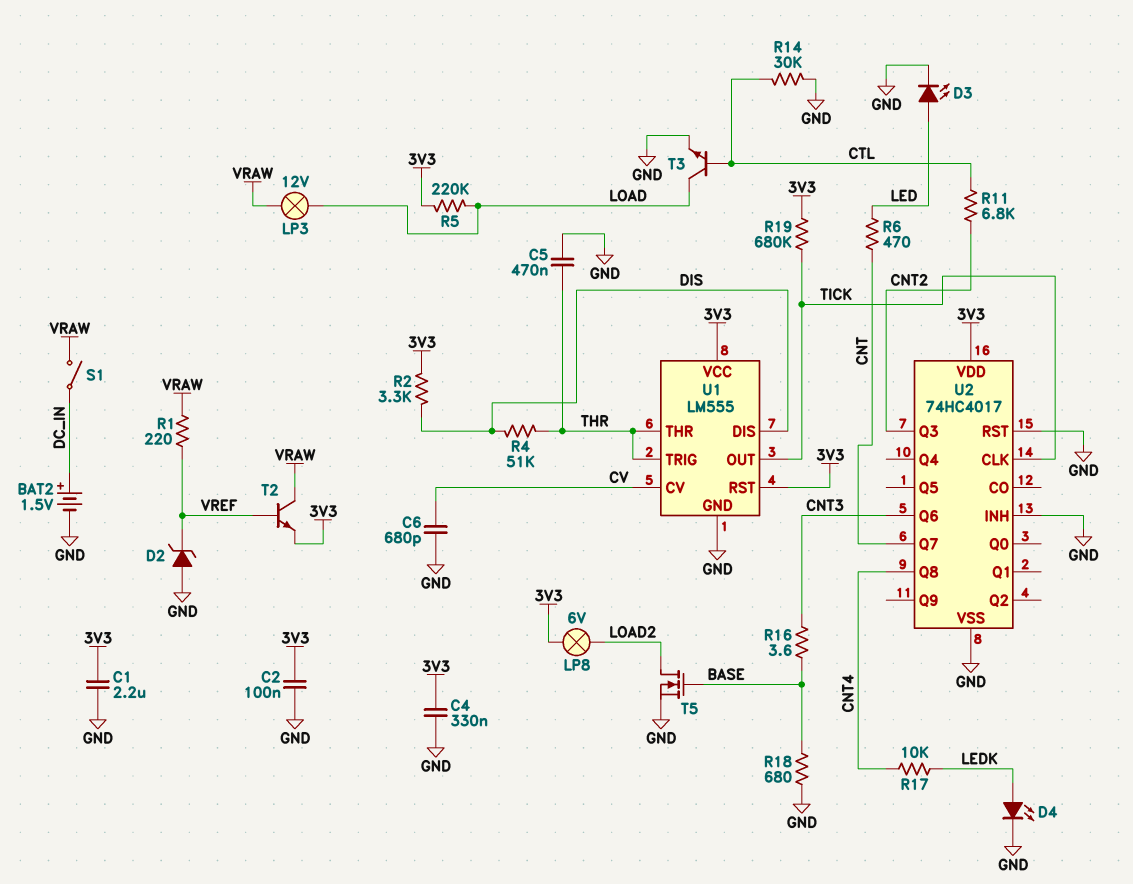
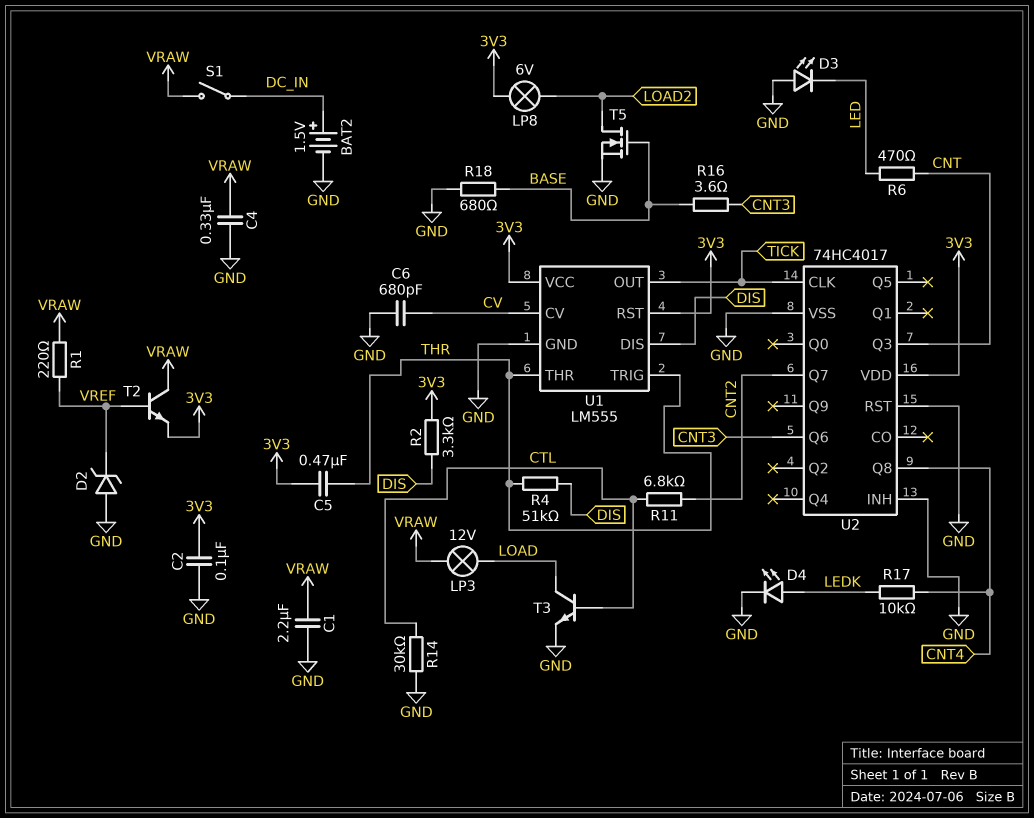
C1: 2.2uF (3V3, GND) -> 2.2uF (GND, VRAW)
C4: 330nF (3V3, GND) -> 330nF (GND, VRAW)
C5: 470nF (GND, THR) -> 470nF (3V3, THR)
D3: LED (A LED, K GND) -> LED (A GND, K LED)
R5: 220k (3V3, LOAD) -> none
R19: 680k (3V3, TICK) -> none
U2 pin Q3: CNT2 -> CNT
U2 pin Q7: CNT -> CNT2

